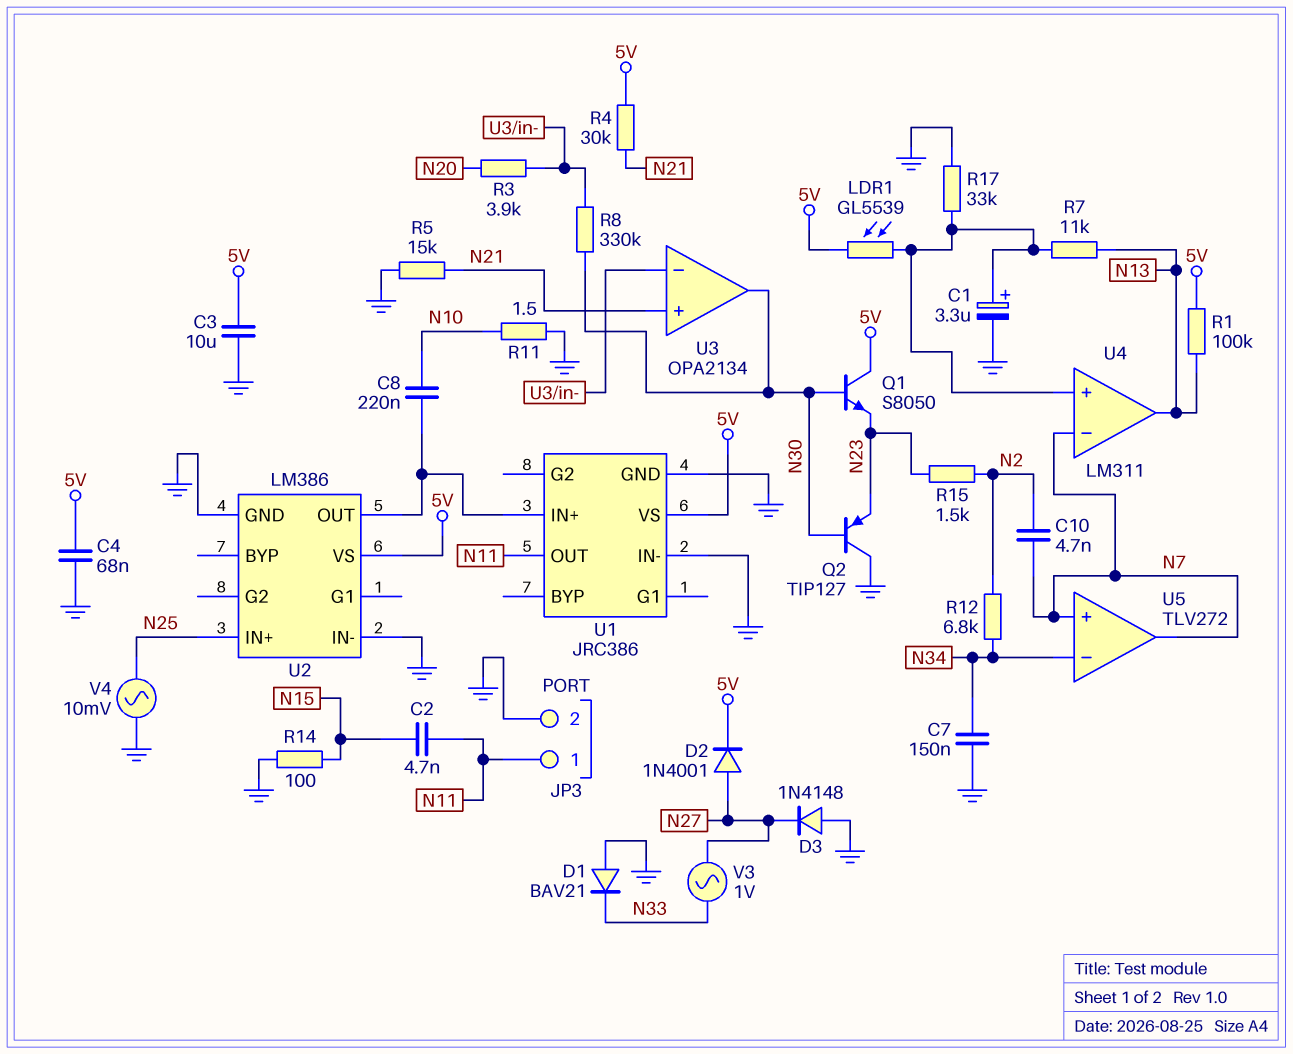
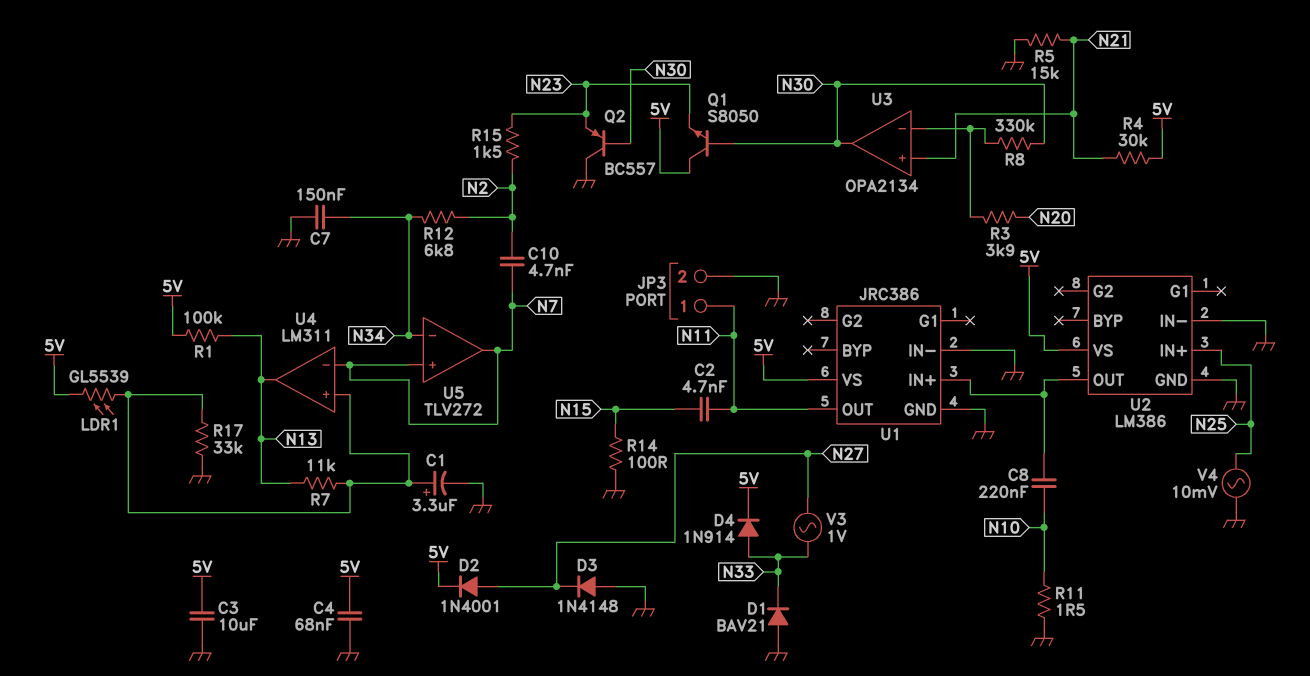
D4: none -> diode 1N914 (A N33, K 5V)
Q2: PNP TIP127 (B N30, C GND, E N23) -> PNP BC557 (B N30, C GND, E N23)

